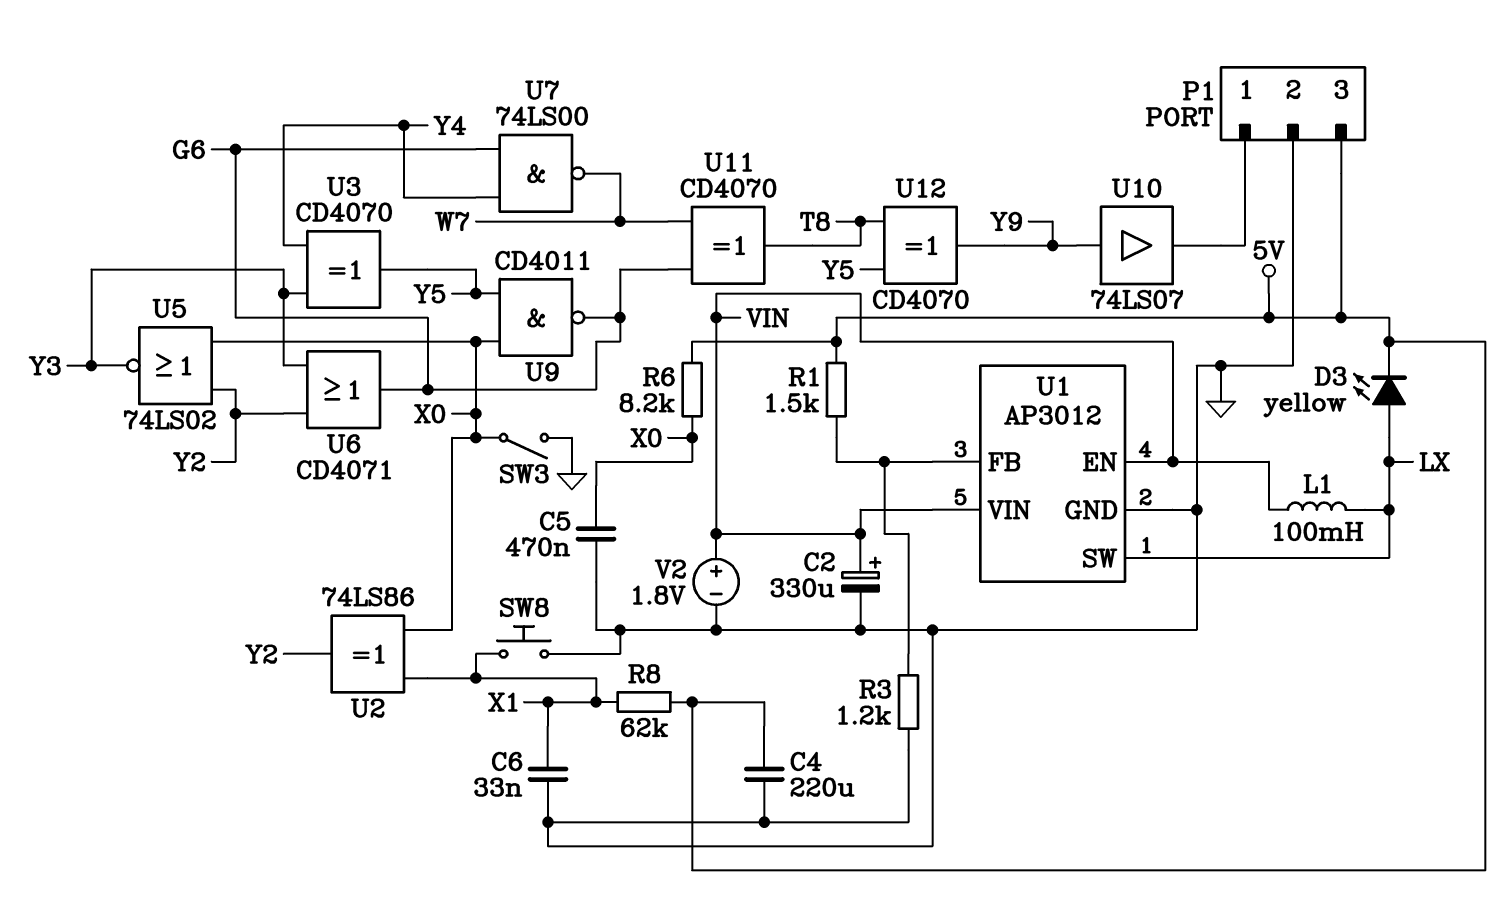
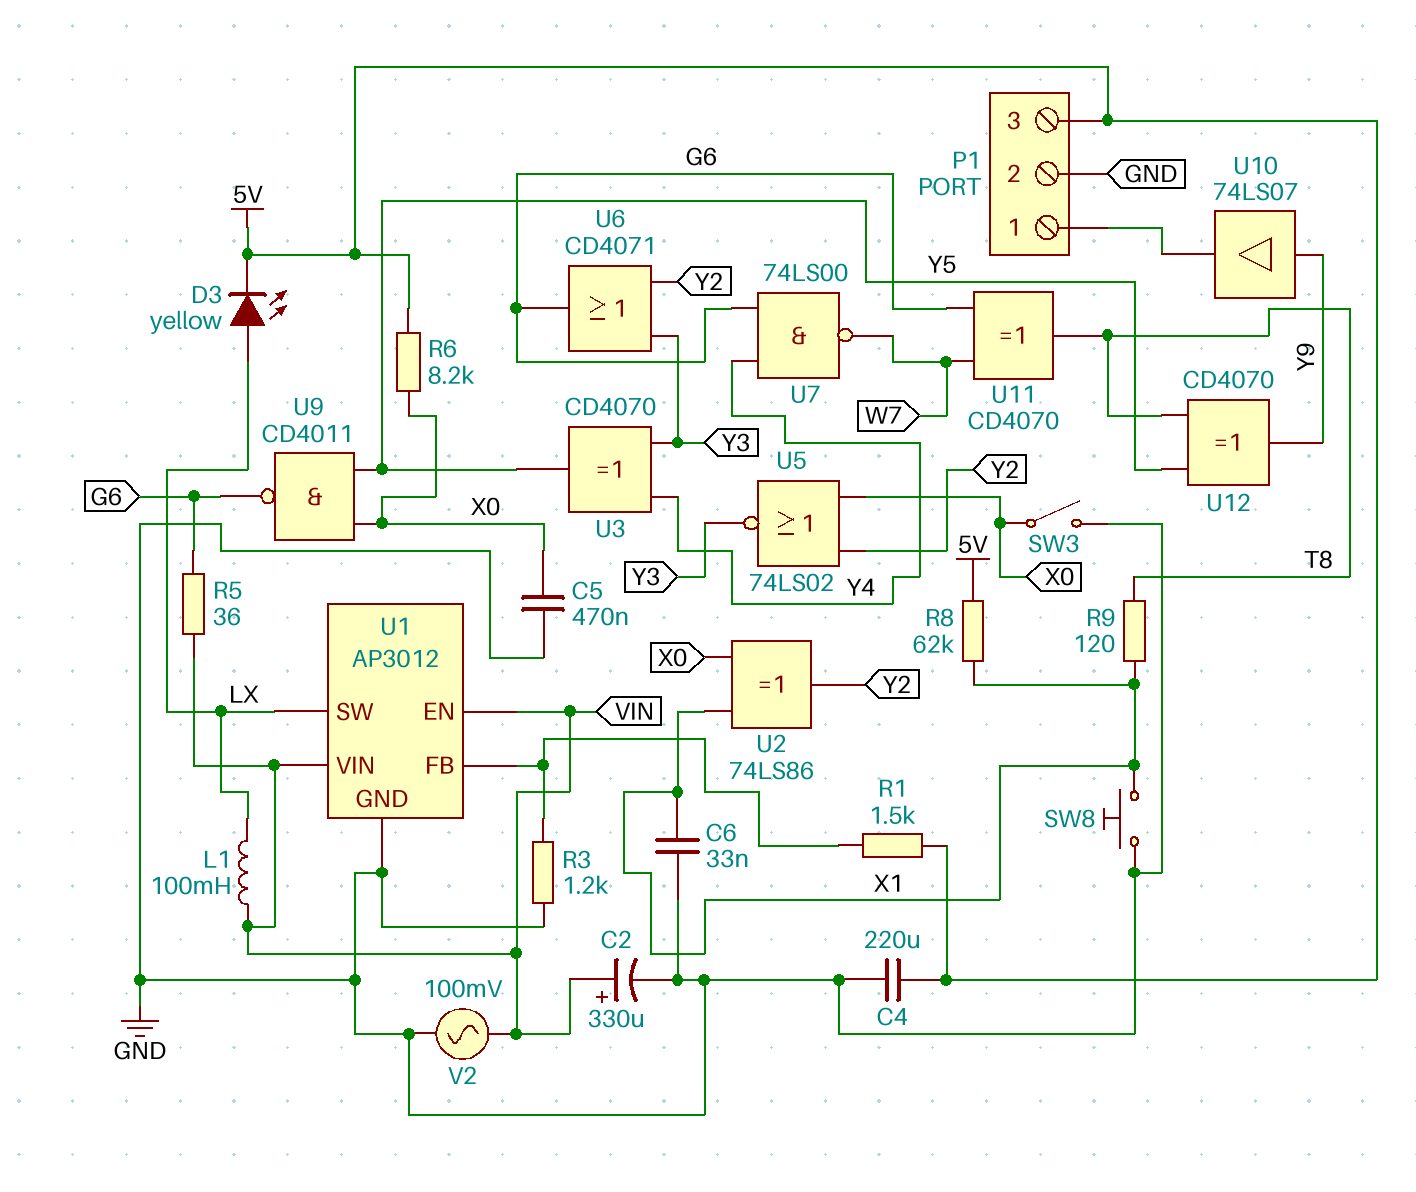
R5: none -> 36 (G6, VIN)
R9: none -> 120 (T8, X1)
V2: 1.8V (plus VIN, minus GND) -> AC 100mV (GND, VIN)

